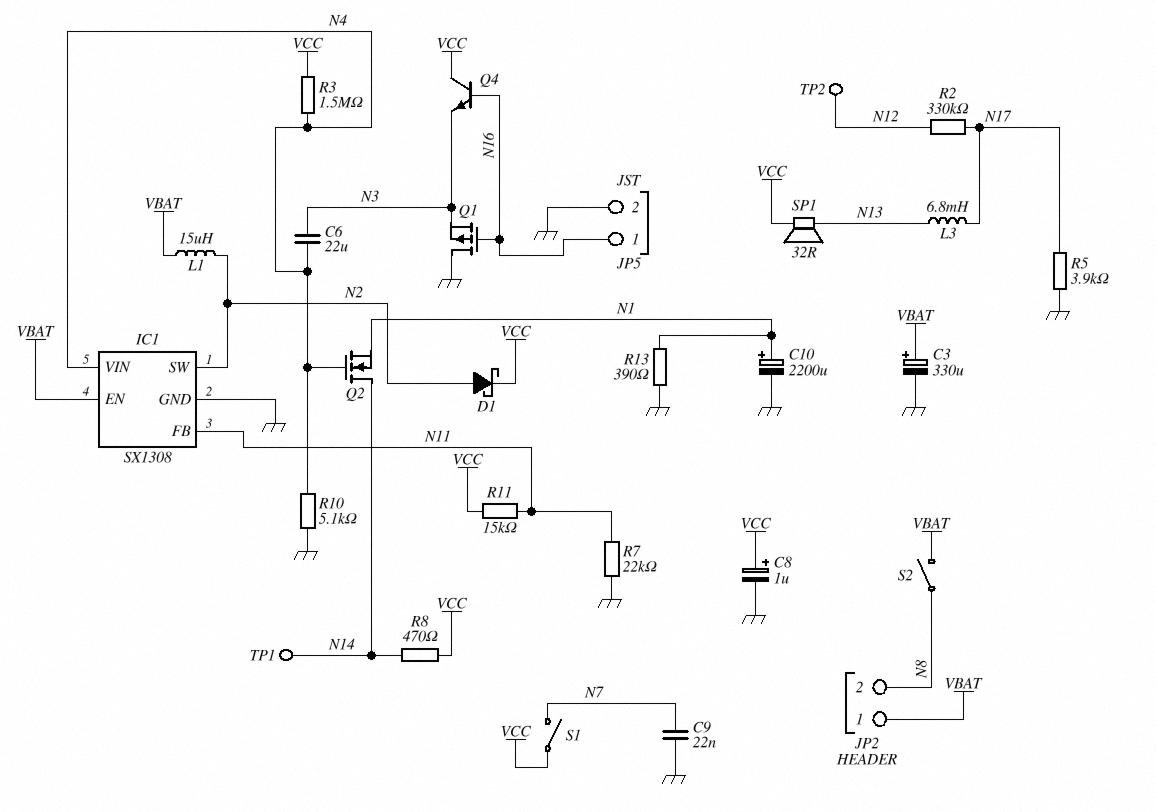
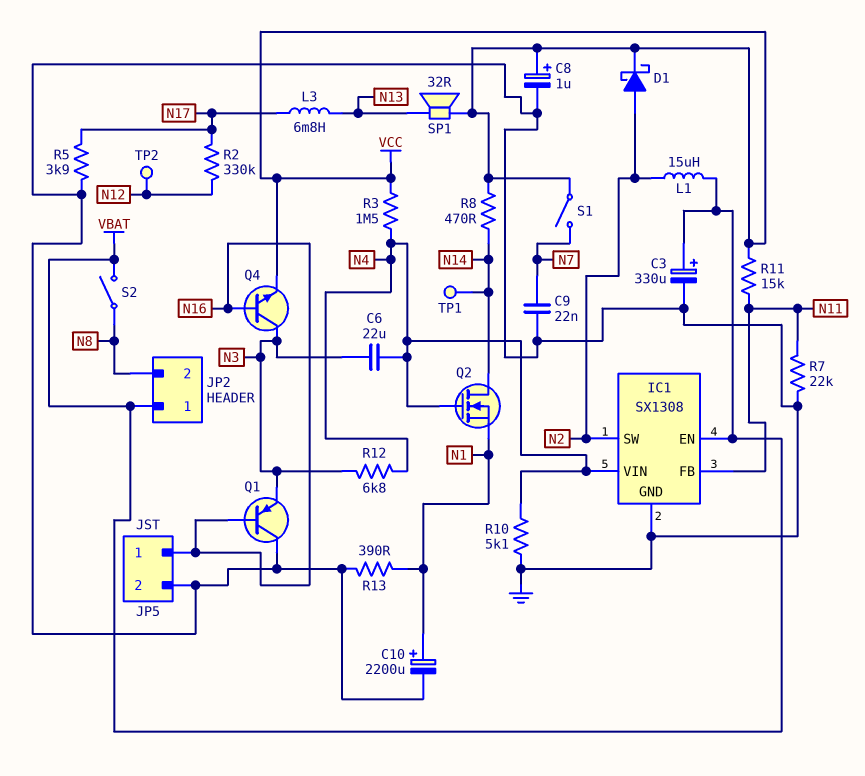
Q1: PMOS (G N16, D GND, S N3) -> PNP (B N16, C GND, E N3)
Q4: NPN (B N16, C VCC, E N3) -> NPN (B N16, C N3, E VCC)
R12: none -> 6.8k (N3, N4)

